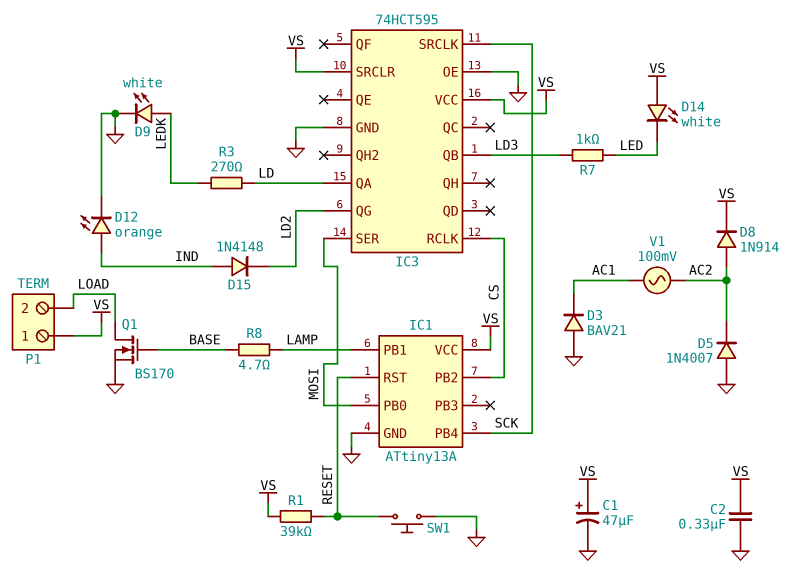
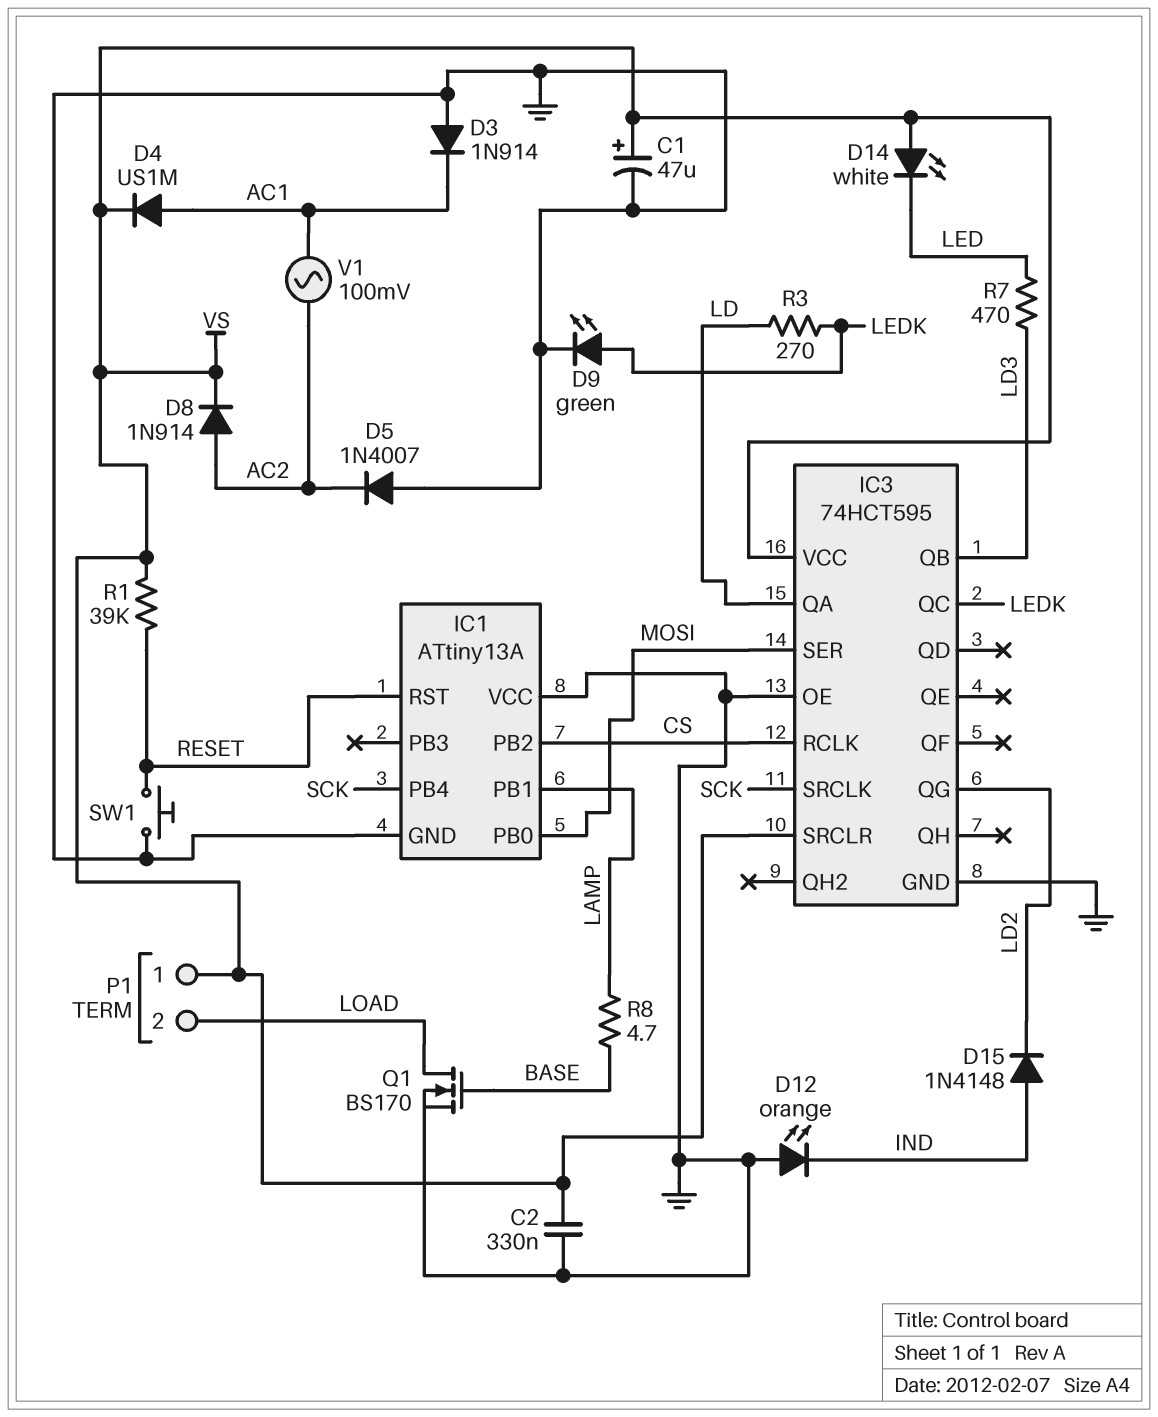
D3: diode BAV21 (A GND, K AC1) -> diode 1N914 (A GND, K AC1)
D4: none -> diode US1M (A AC1, K VS)
D9: LED white (A LEDK, K GND) -> LED green (A LEDK, K GND)
D12: LED orange (A IND, K GND) -> LED orange (A GND, K IND)
IC1 pin VCC: VS -> GND
IC3 pin QC: none -> LEDK
R7: 1k (LD3, LED) -> 470 (LD3, LED)

